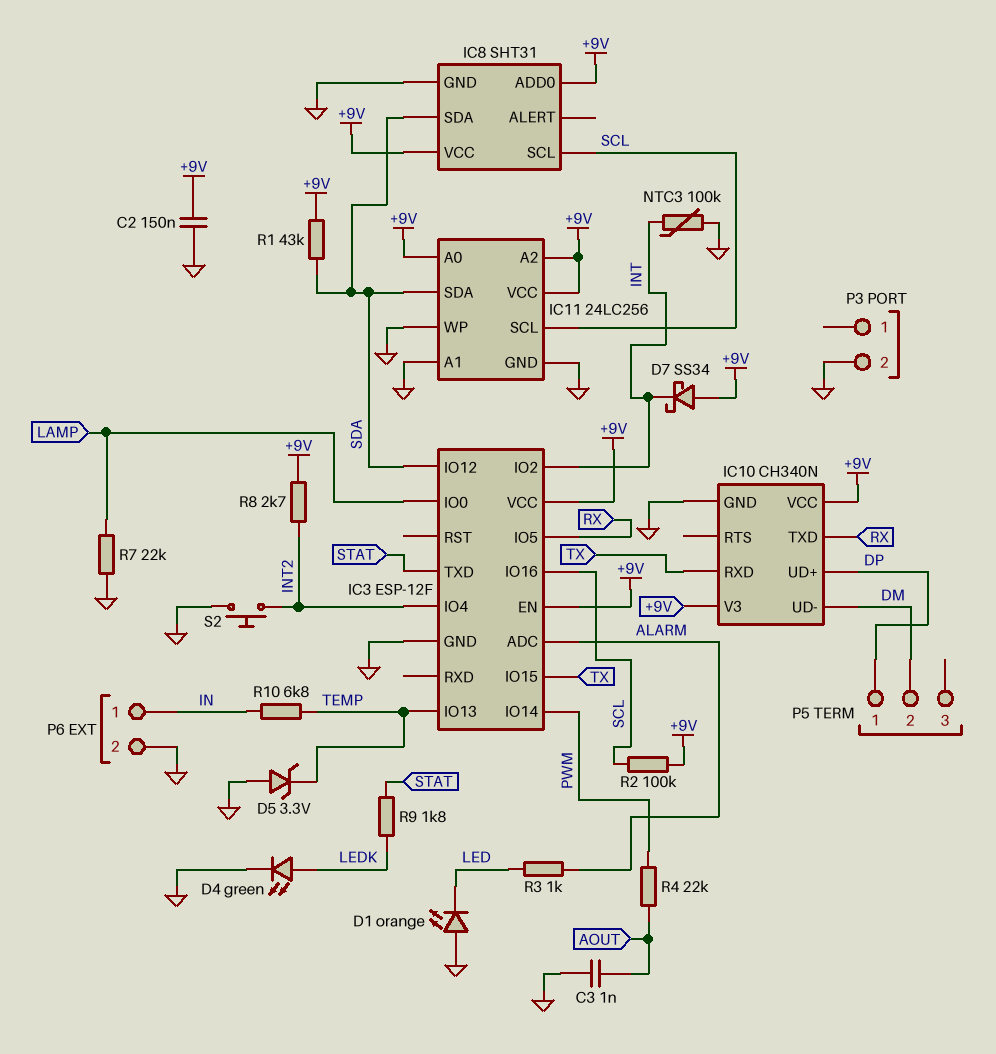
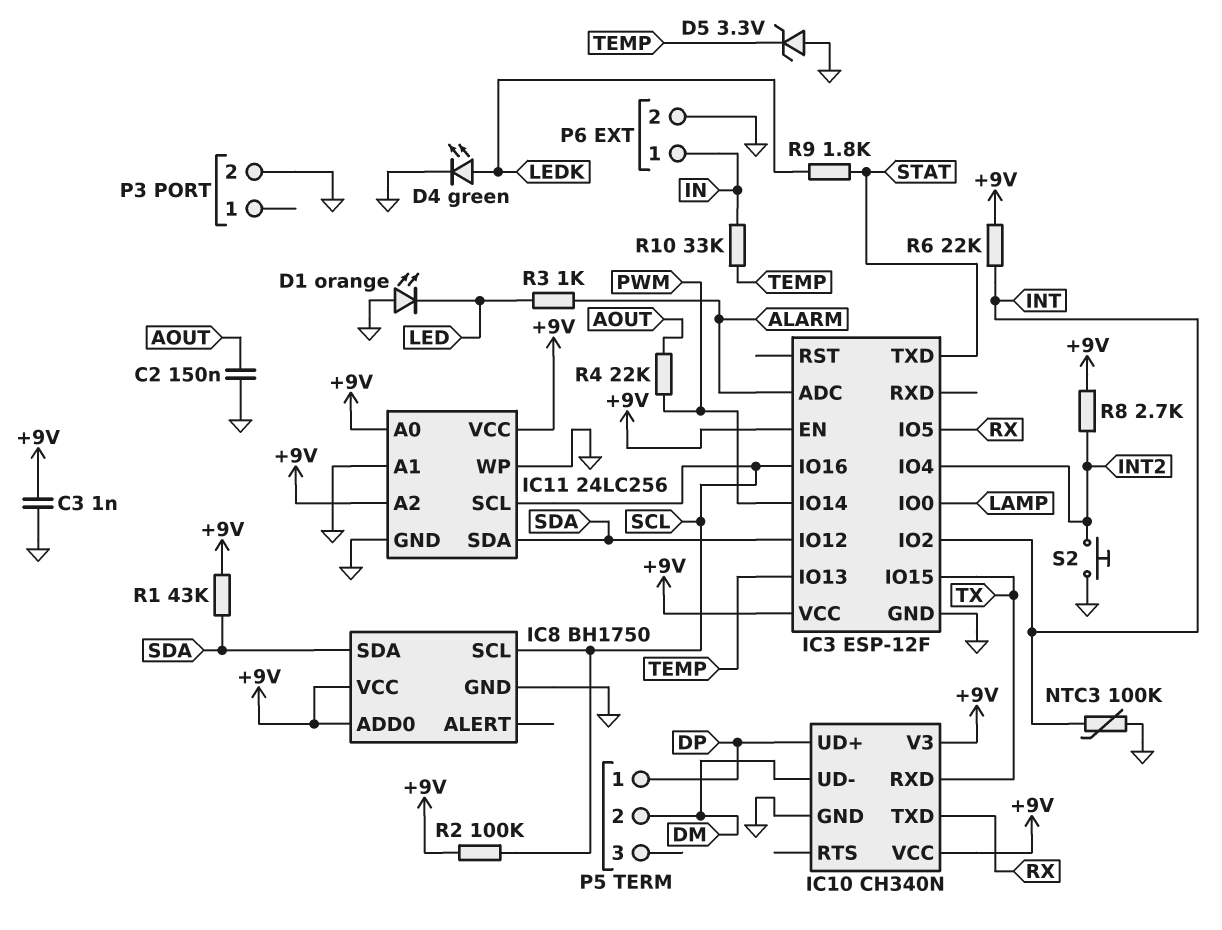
C2: 150nF (+9V, GND) -> 150nF (AOUT, GND)
C3: 1nF (AOUT, GND) -> 1nF (+9V, GND)
D7: schottky SS34 (A +9V, K INT) -> none
IC8: SHT31 -> BH1750
R6: none -> 22k (+9V, INT)
R7: 22k (GND, LAMP) -> none
R10: 6.8k (IN, TEMP) -> 33k (IN, TEMP)

